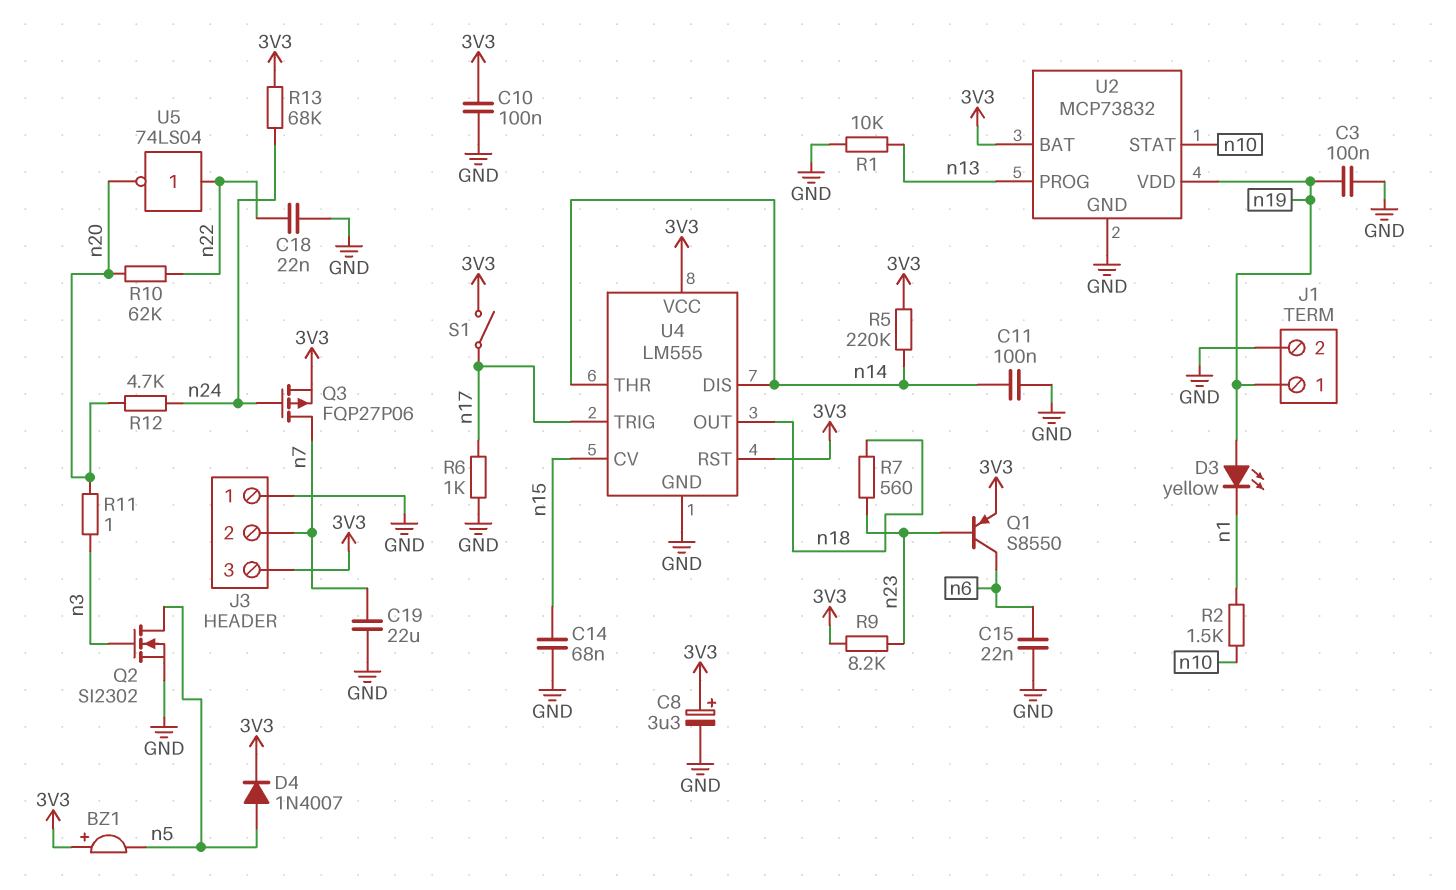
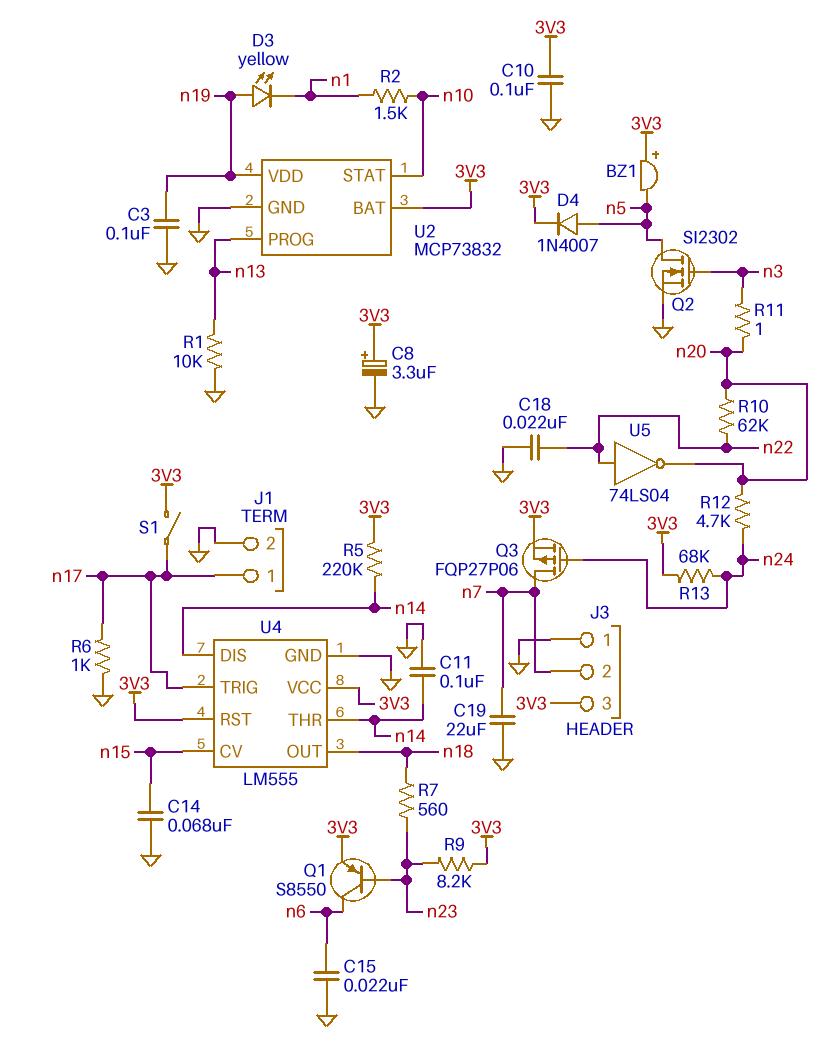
J1 pin 1: n19 -> n17

